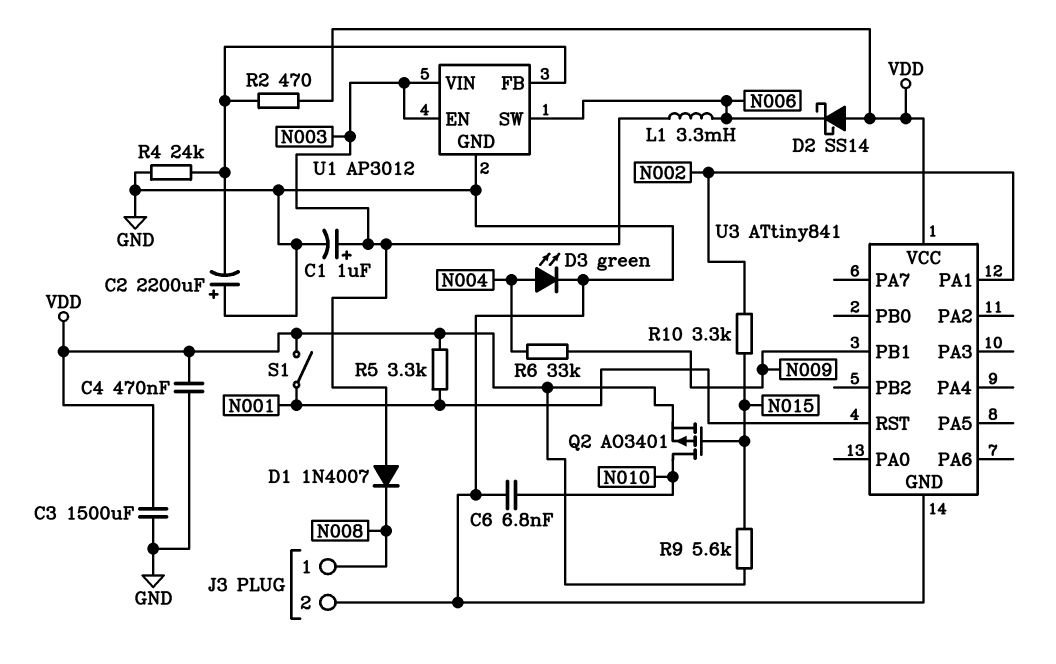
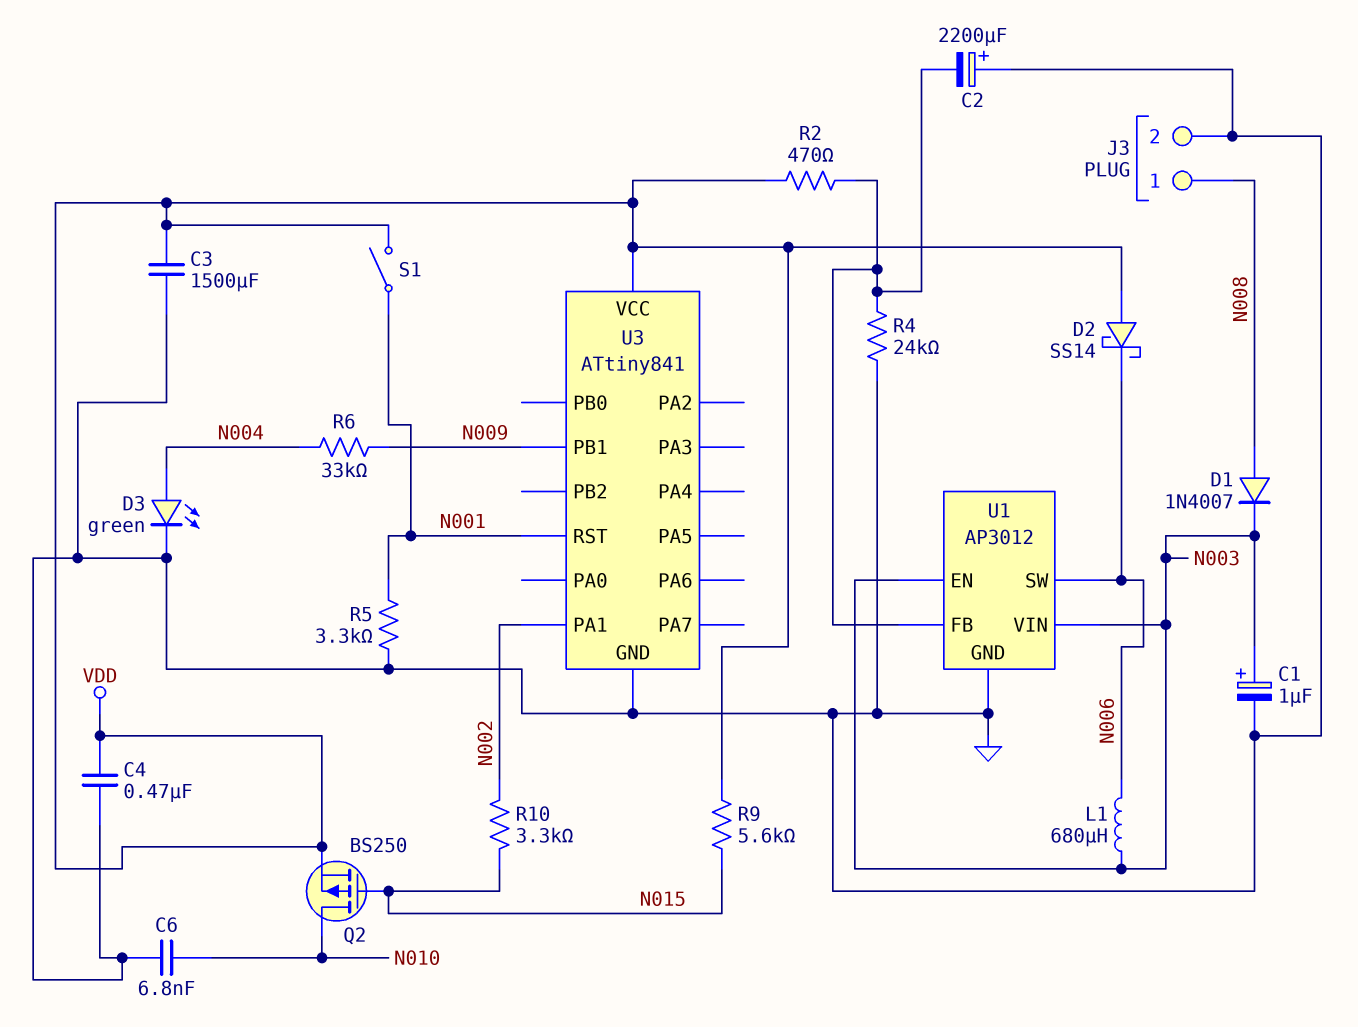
D1: diode 1N4007 (A N003, K N008) -> diode 1N4007 (A N008, K N003)
L1: 3.3mH (N003, N006) -> 680uH (N003, N006)
Q2: PMOS AO3401 (G N015, D N010, S VDD) -> PMOS BS250 (G N015, D N010, S VDD)
R5: 3.3k (N001, VDD) -> 3.3k (GND, N001)

